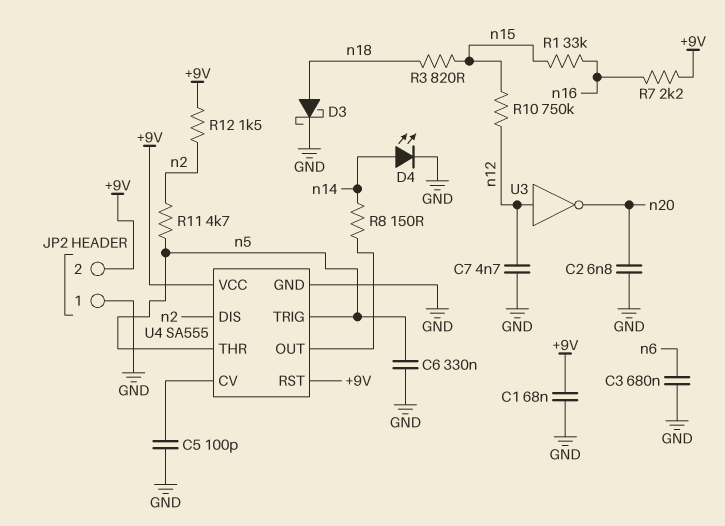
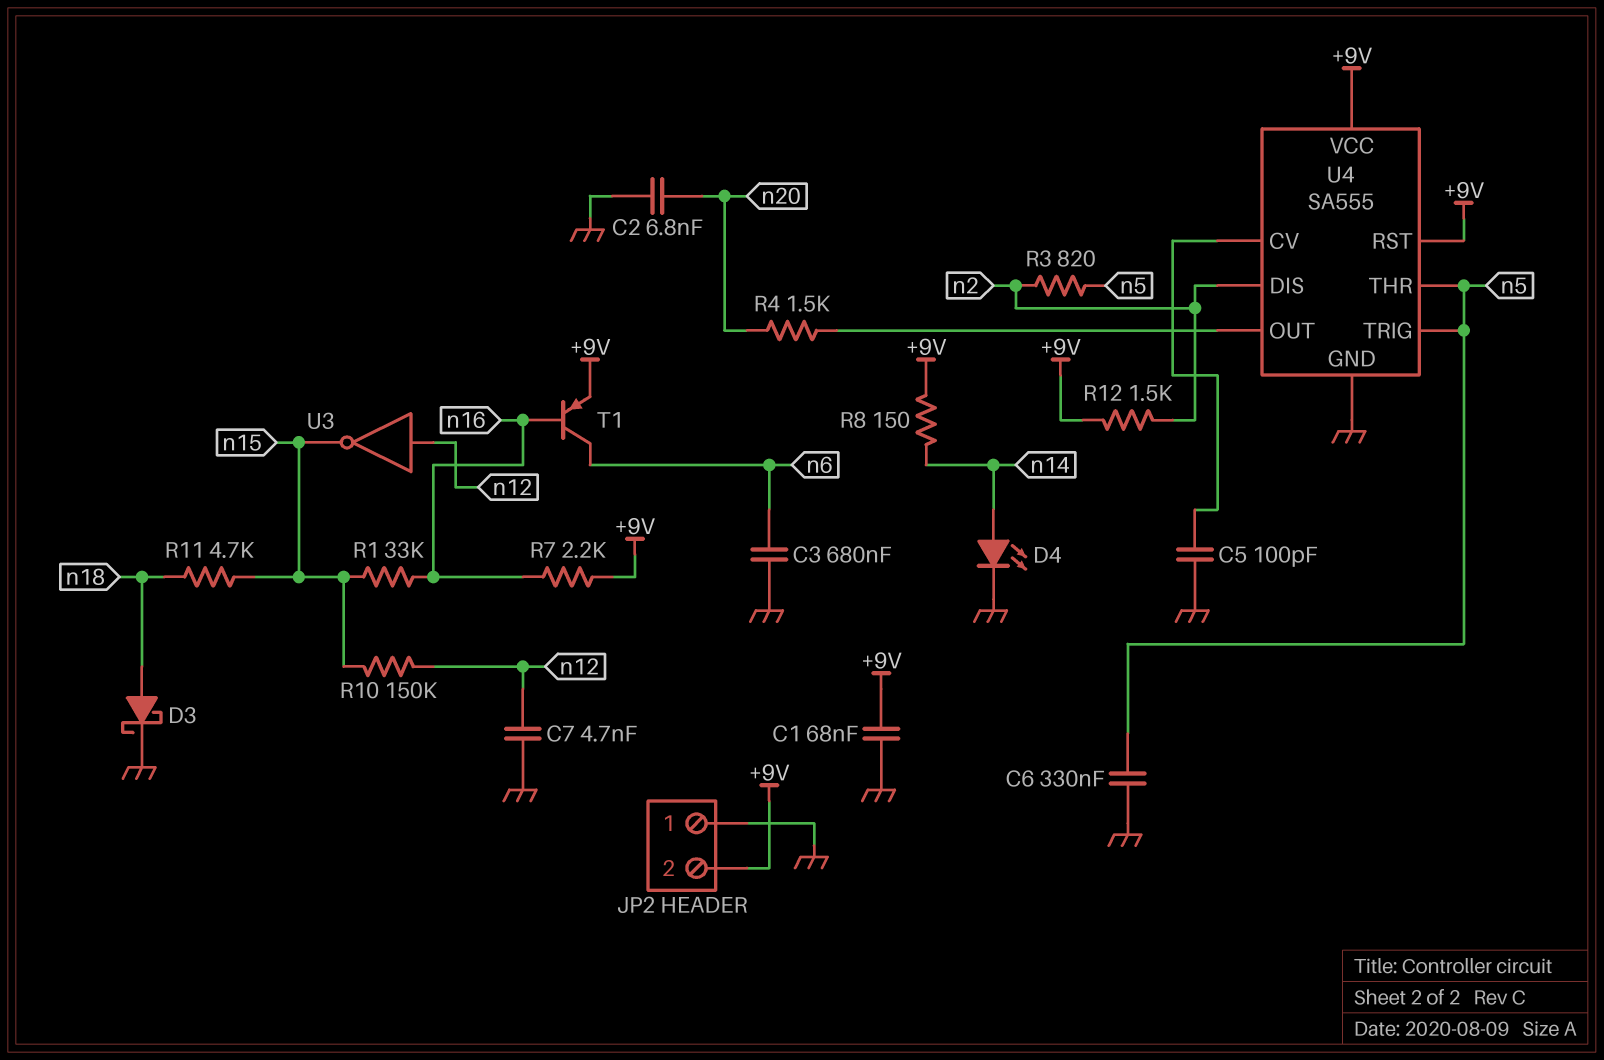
R3: 820 (n15, n18) -> 820 (n2, n5)
R4: none -> 1.5k (U4/OUT, n20)
R8: 150 (U4/OUT, n14) -> 150 (+9V, n14)
R10: 750k (n12, n15) -> 150k (n12, n15)
R11: 4.7k (n2, n5) -> 4.7k (n15, n18)
T1: none -> PNP (B n16, C n6, E +9V)
U3: NOT (in n12, out n20) -> NOT (in n12, out n15)

